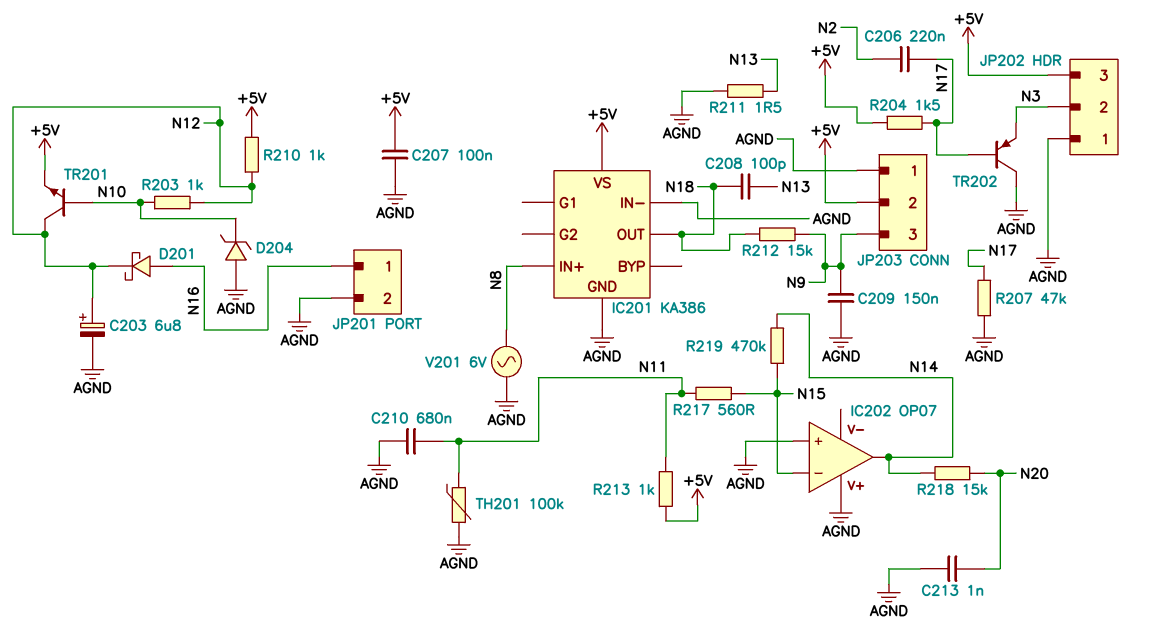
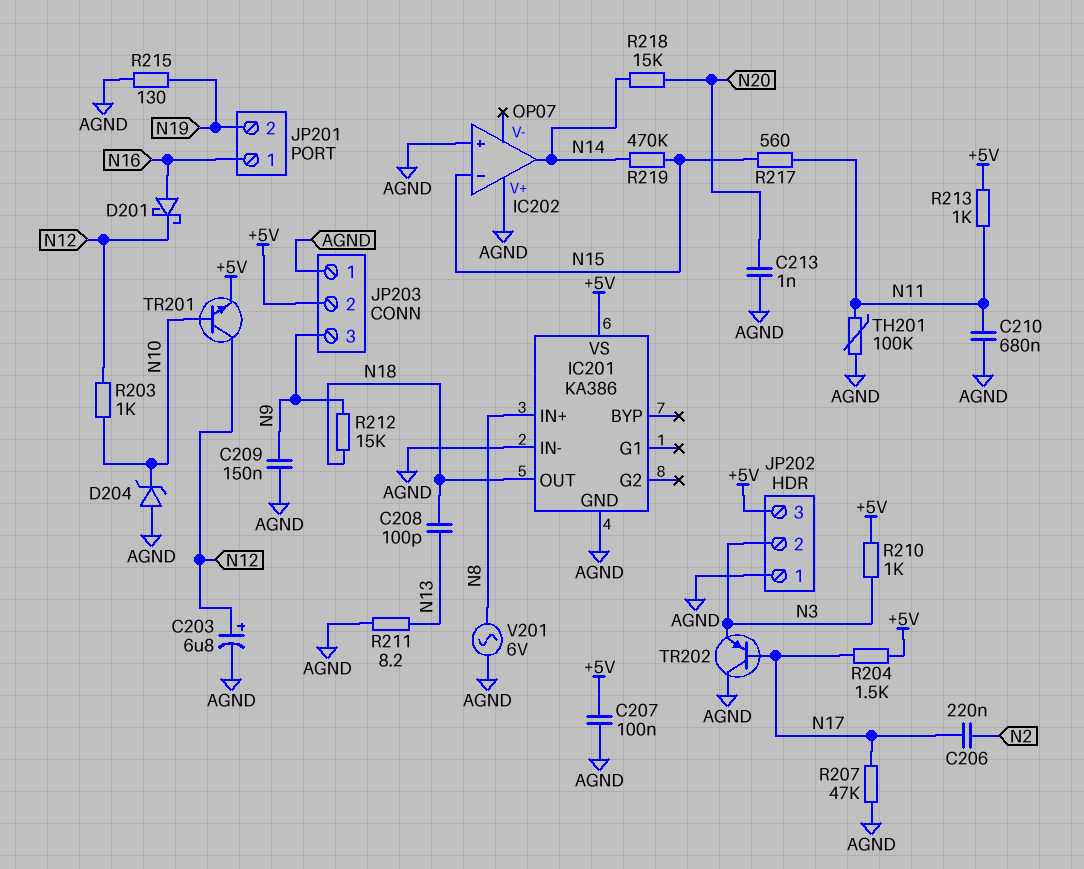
JP201 pin 2: AGND -> N19
R210: 1k (+5V, N12) -> 1k (+5V, N3)
R211: 1.5 (AGND, N13) -> 8.2 (AGND, N13)
R215: none -> 130 (AGND, N19)

